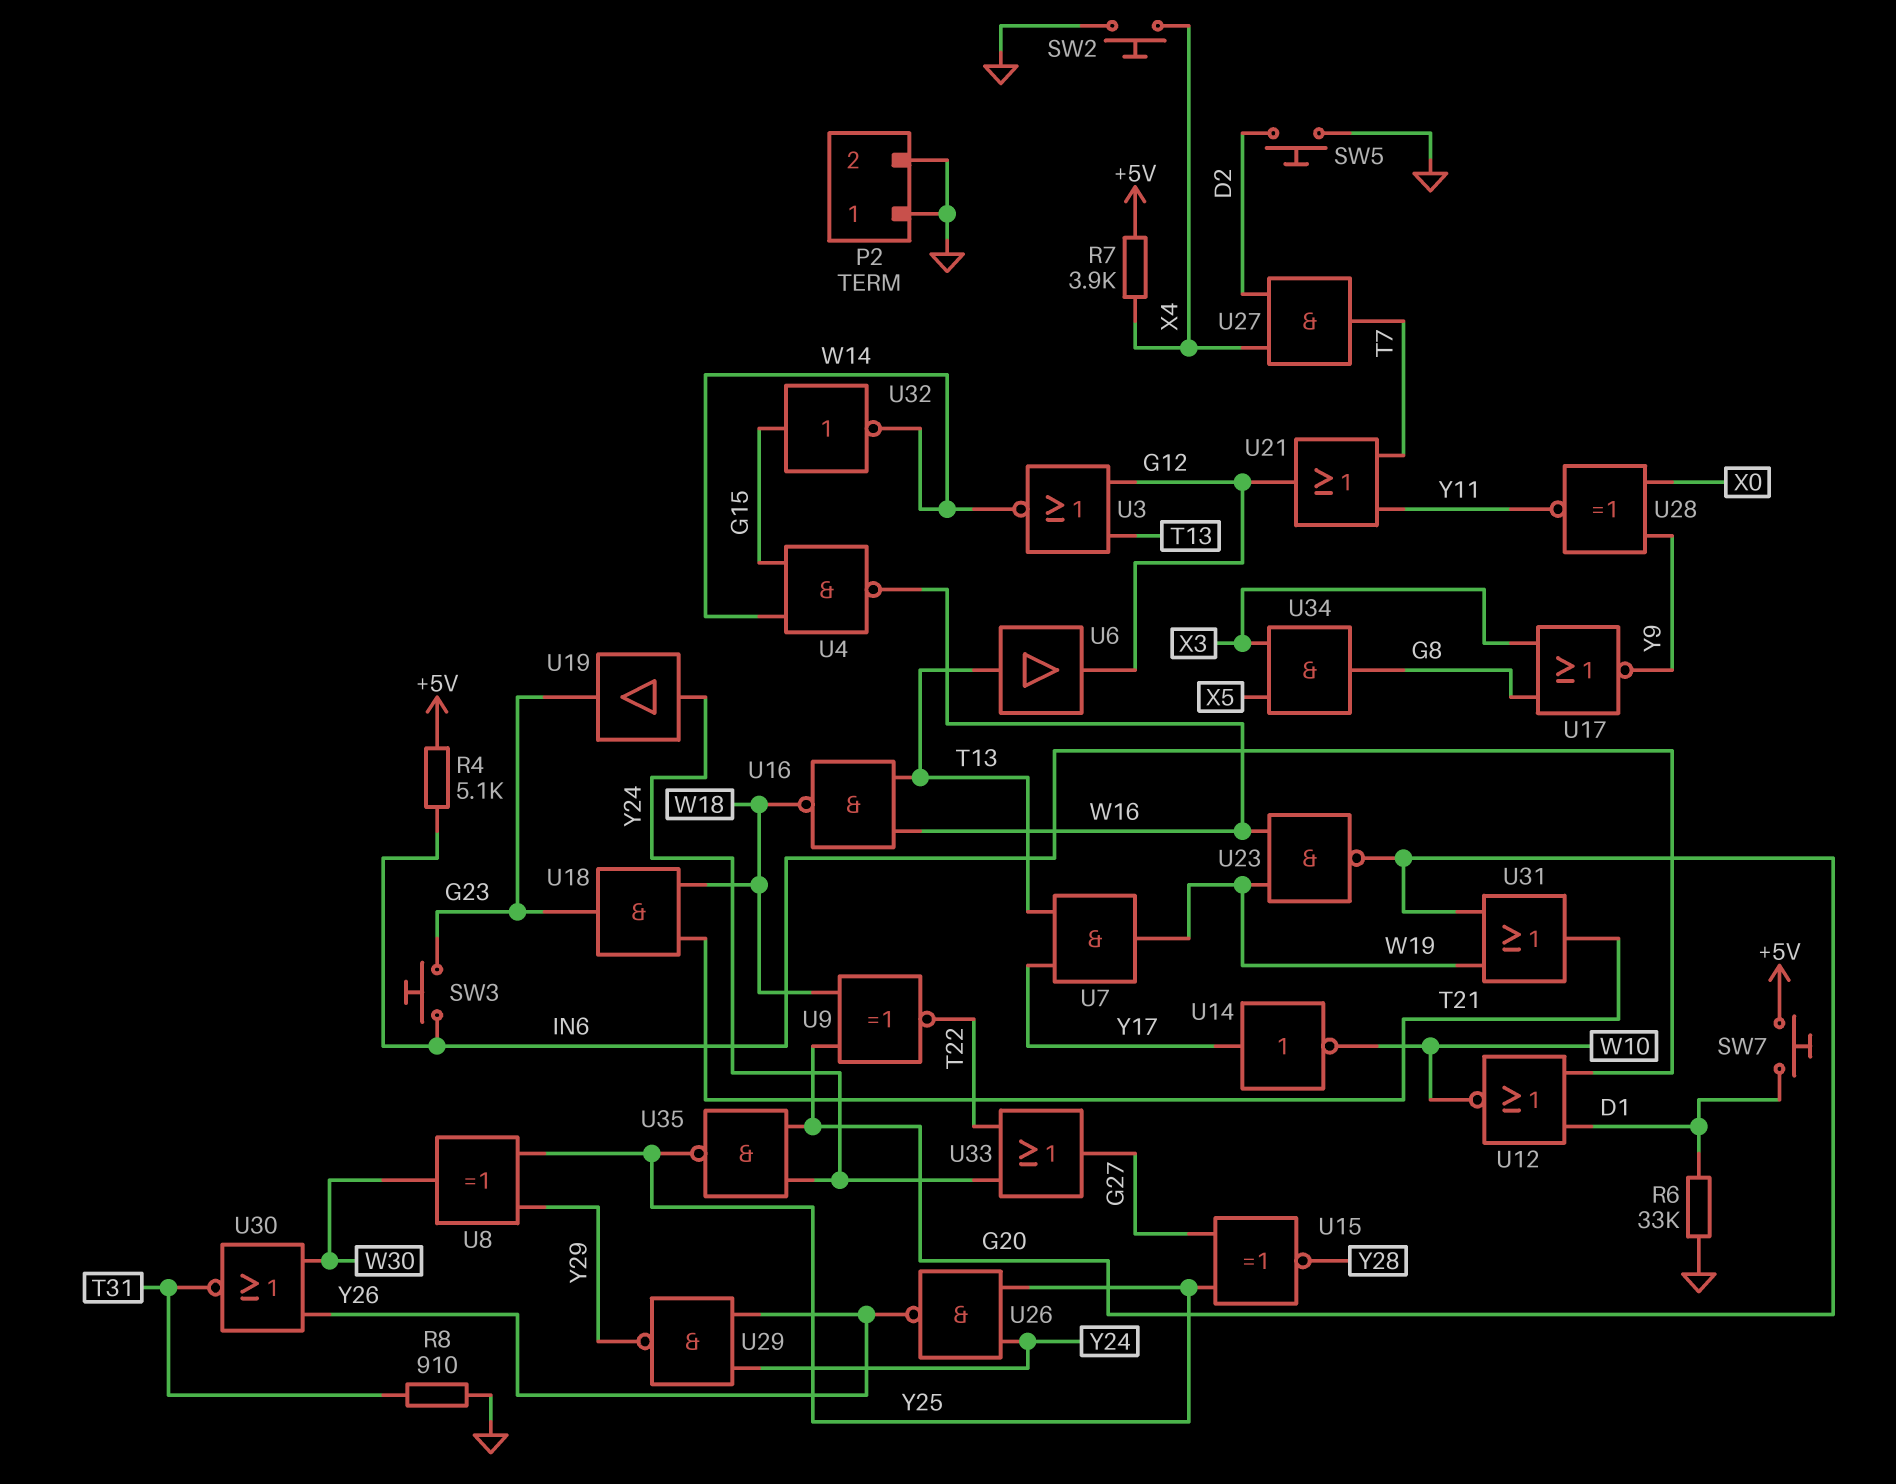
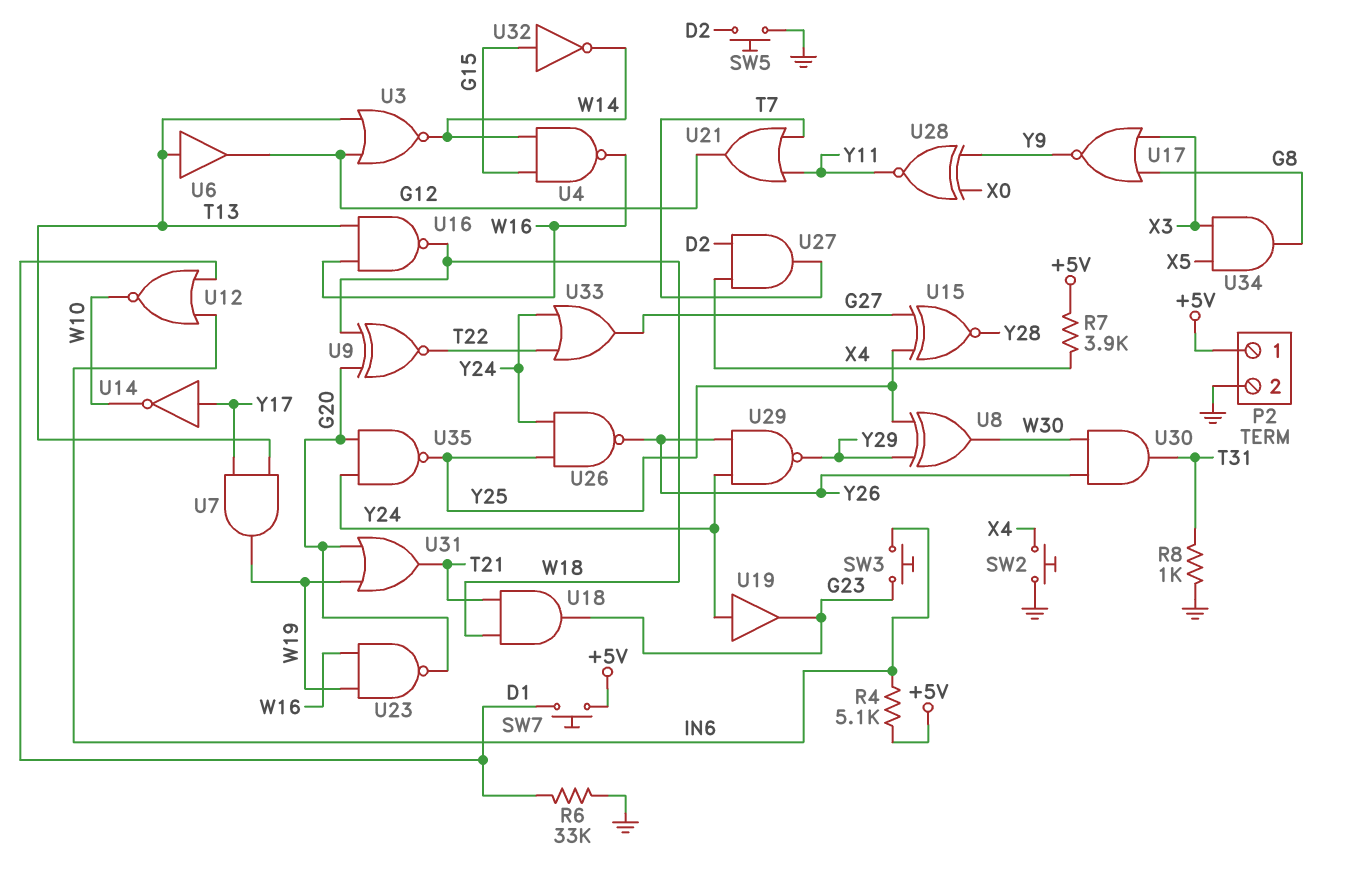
P2 pin 1: GND -> +5V
R8: 910 (GND, T31) -> 1k (GND, T31)
U30: NOR (in W30, in Y26, out T31) -> AND (in W30, in Y26, out T31)

